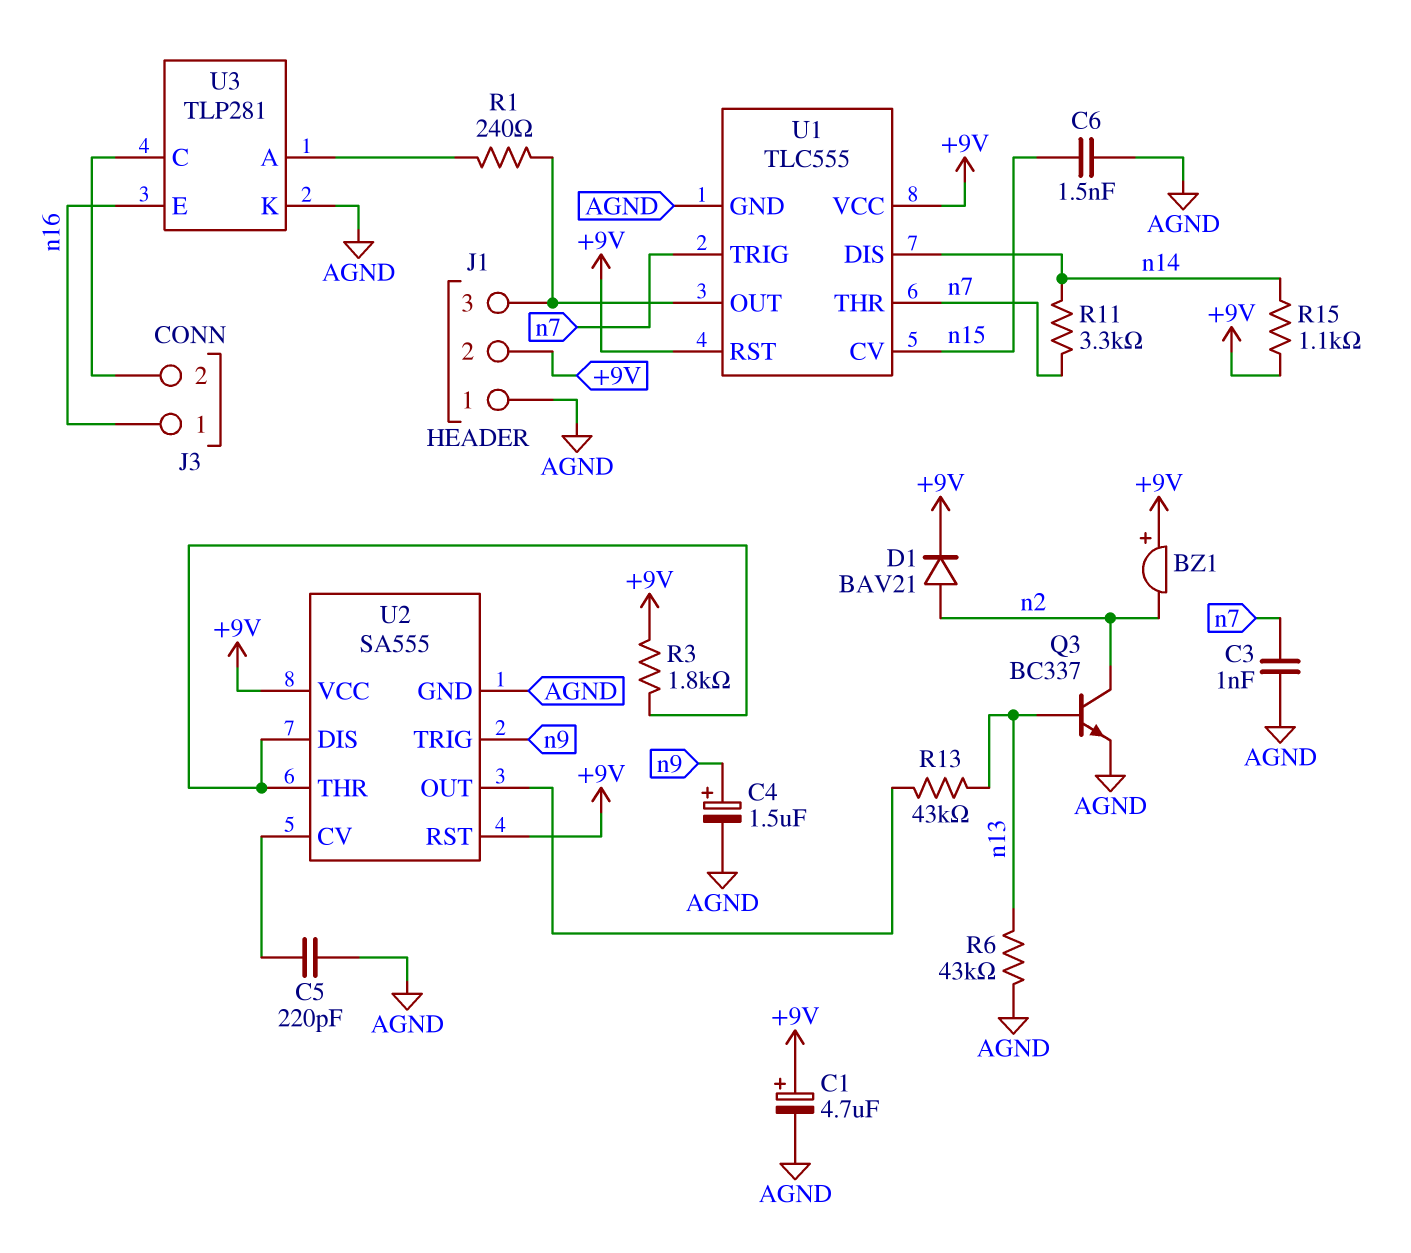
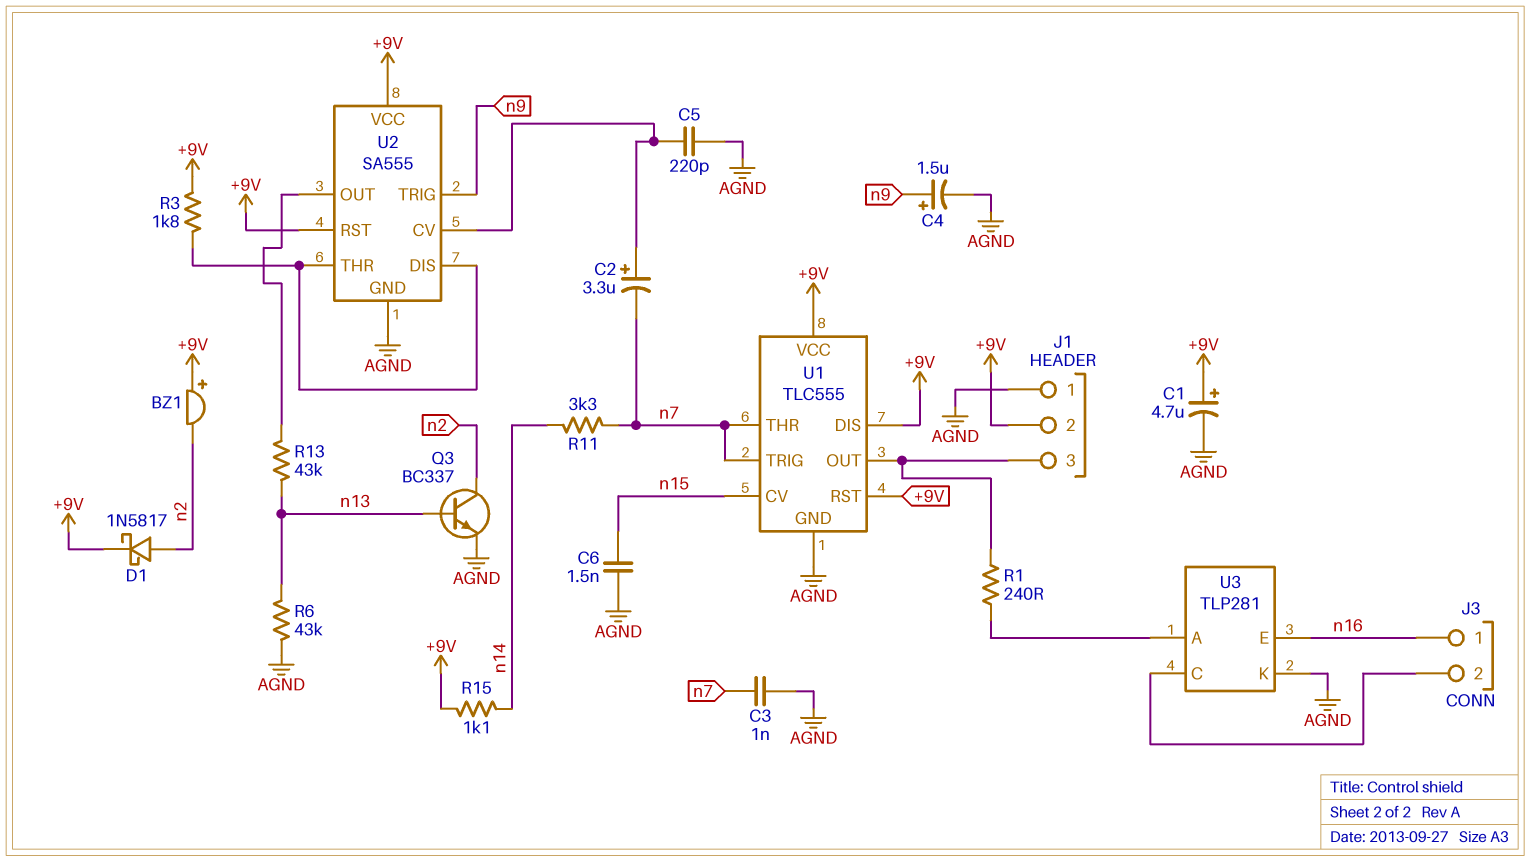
C2: none -> 3.3uF (plus U2/CV, minus n7)
D1: diode BAV21 (A n2, K +9V) -> schottky 1N5817 (A n2, K +9V)
U1 pin DIS: n14 -> +9V

